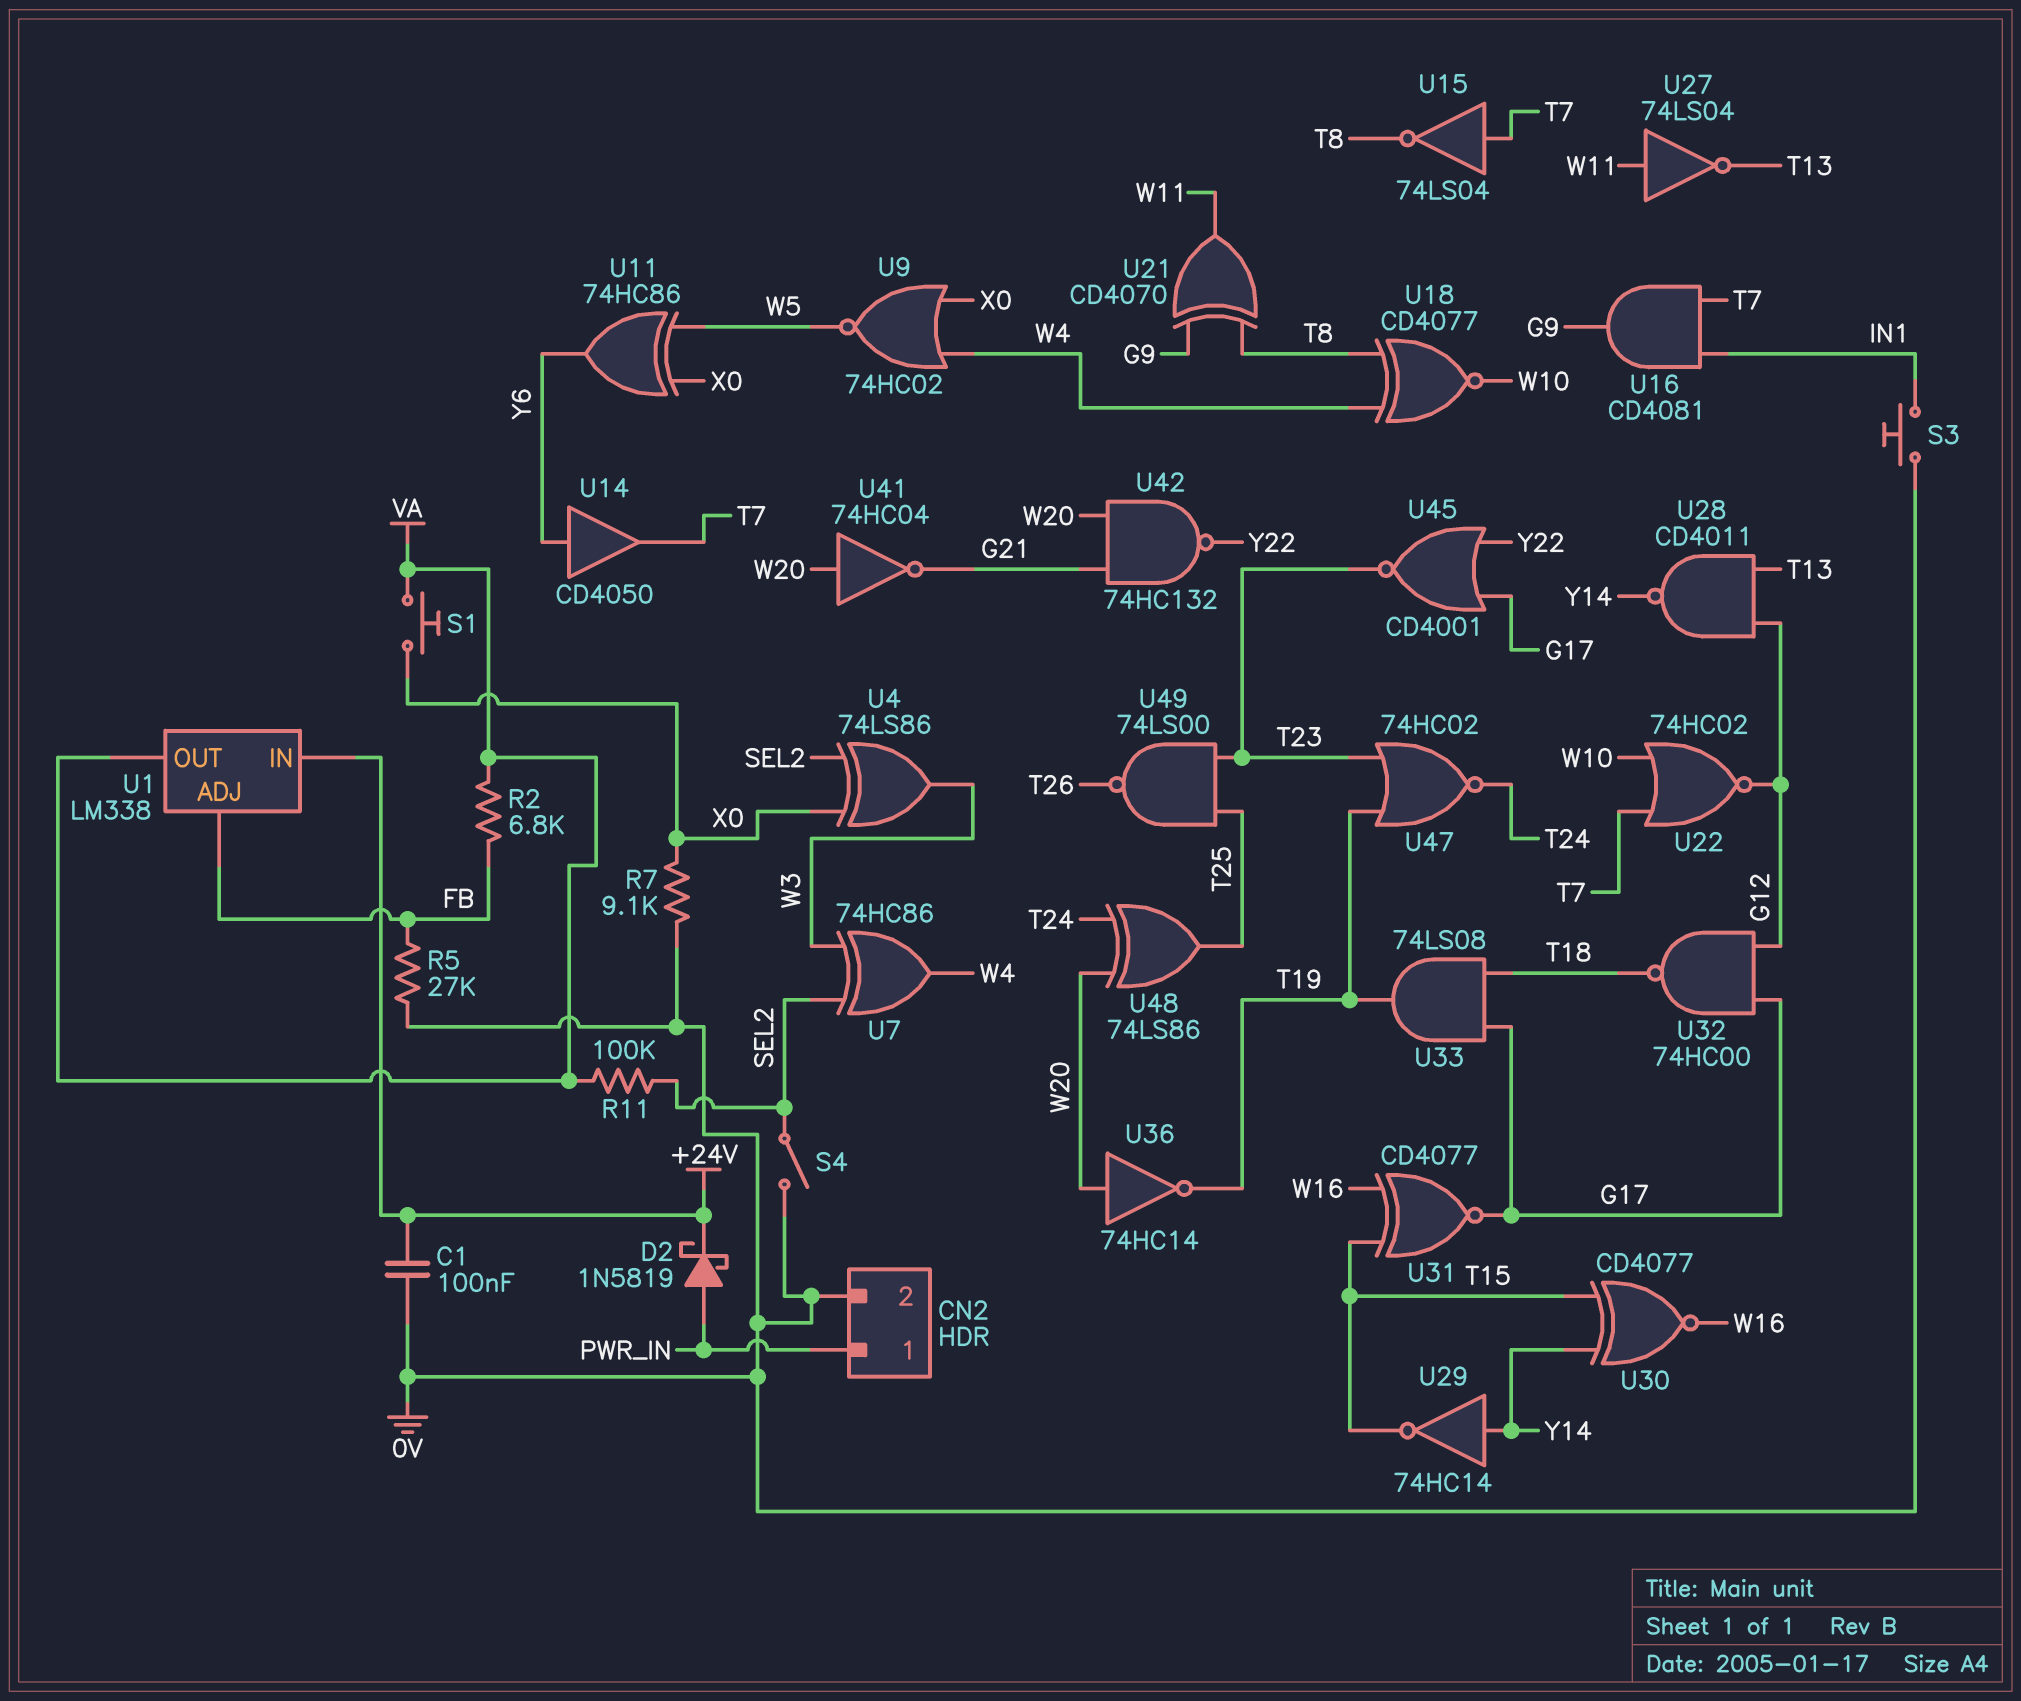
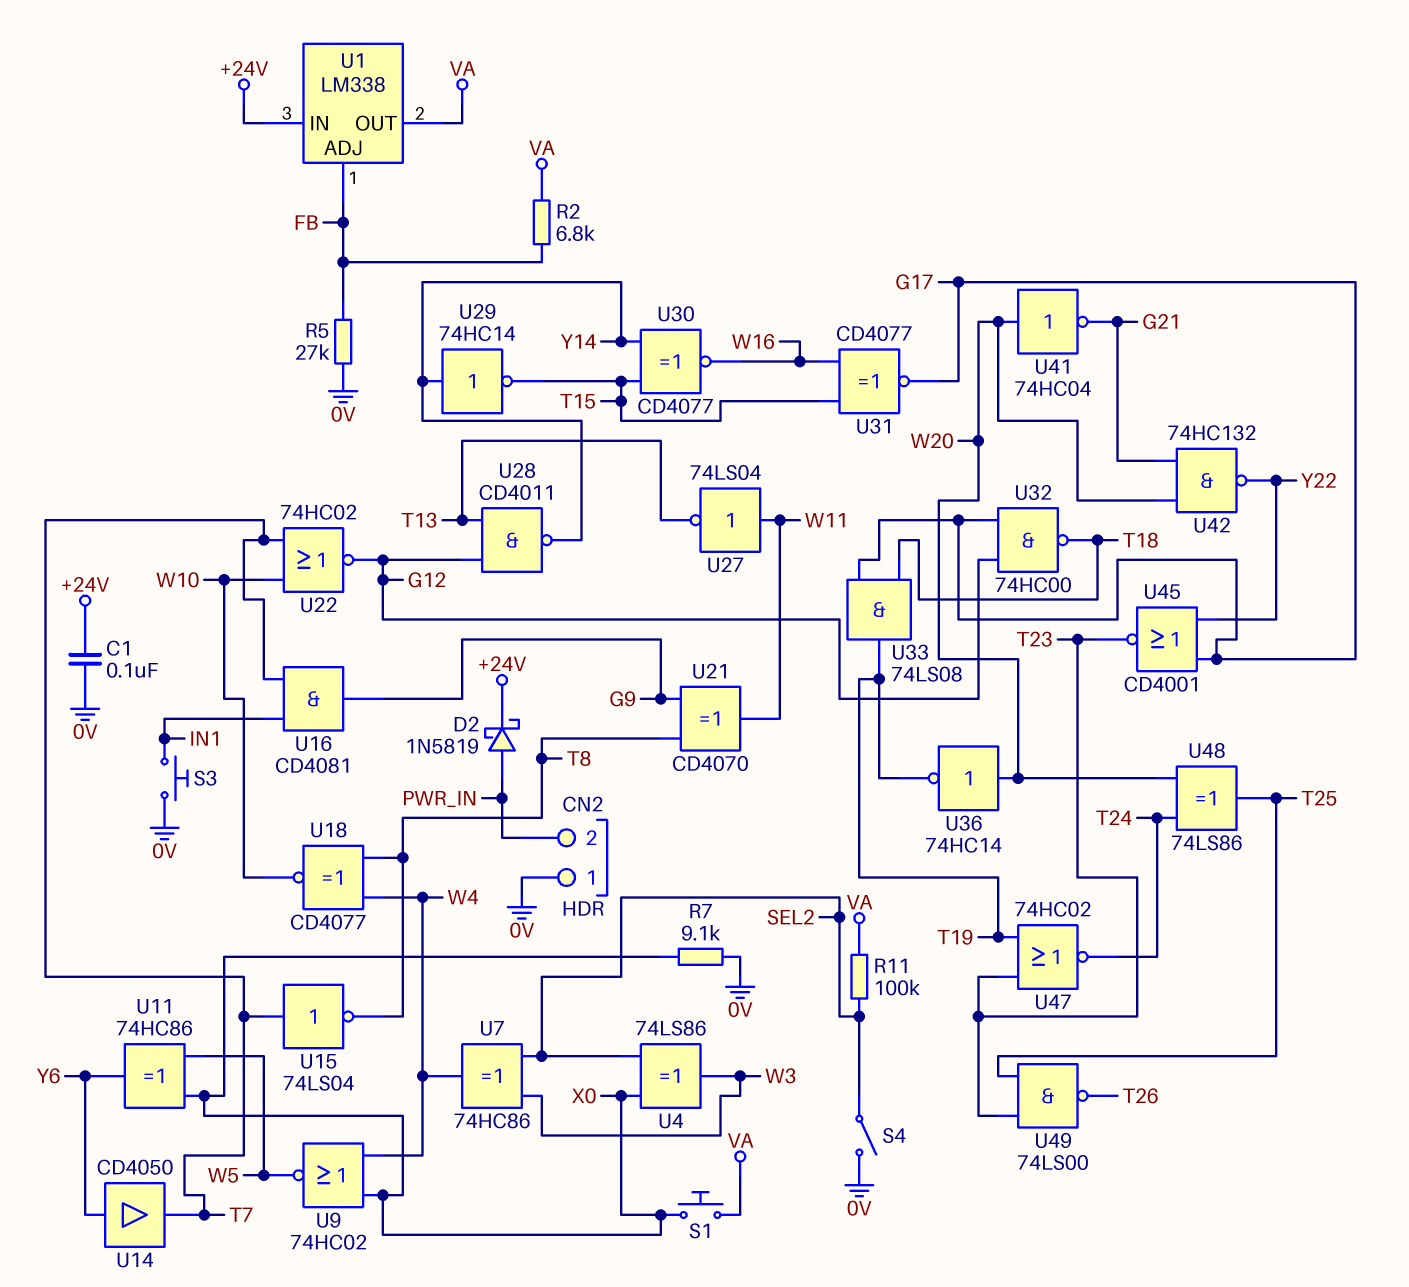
CN2 pin 1: PWR_IN -> 0V
CN2 pin 2: 0V -> PWR_IN

